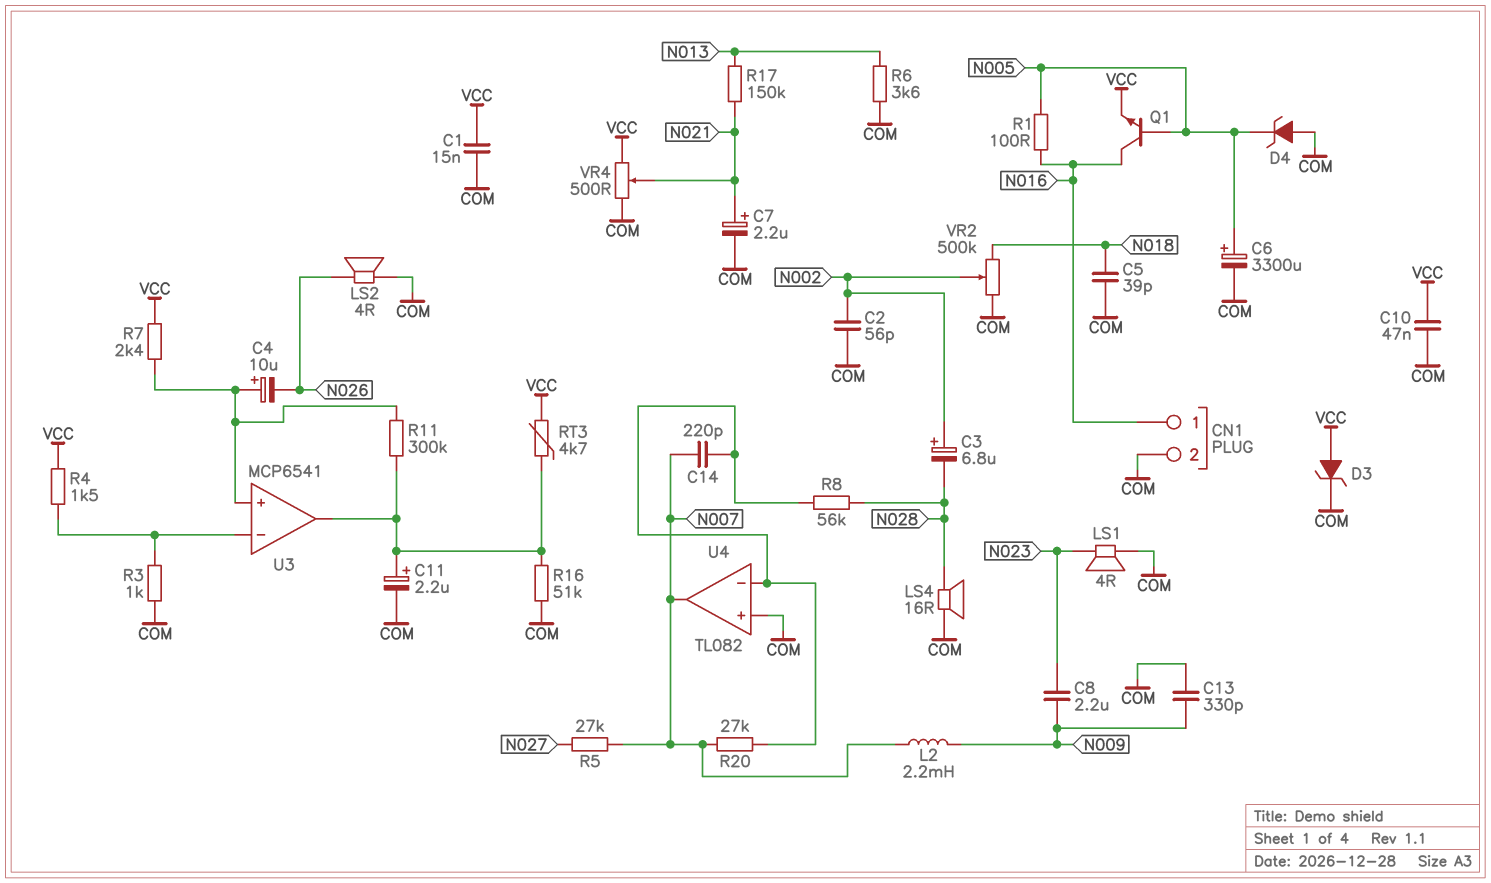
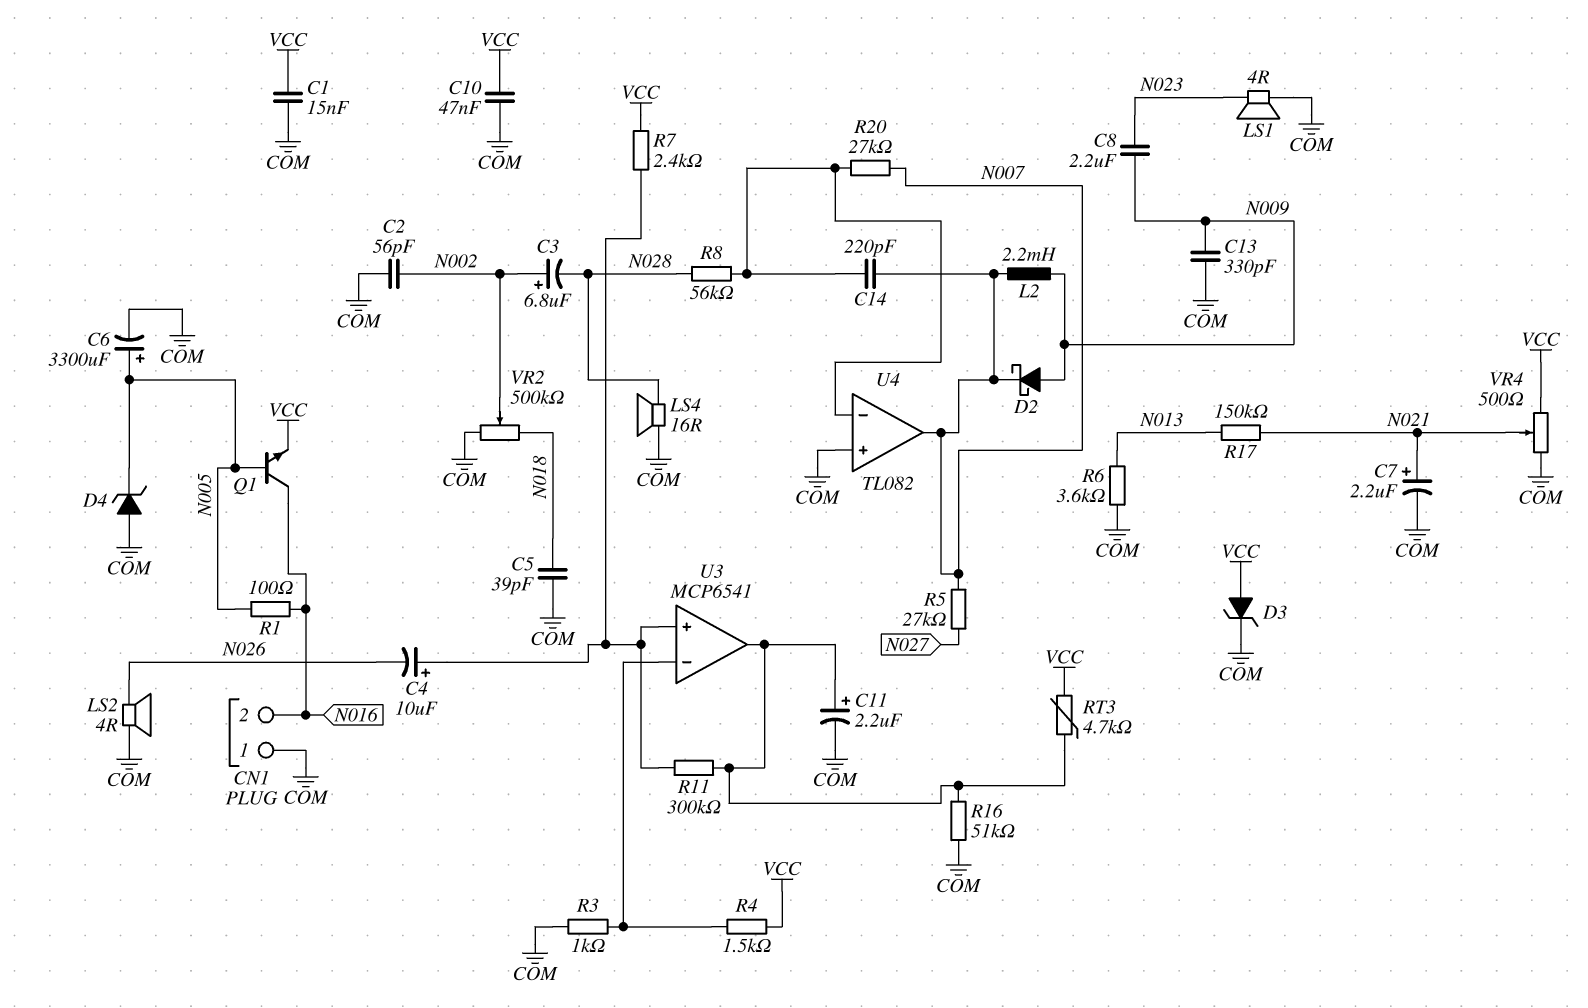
CN1 pin 1: N016 -> COM
CN1 pin 2: COM -> N016
D2: none -> schottky (A N009, K N007)

